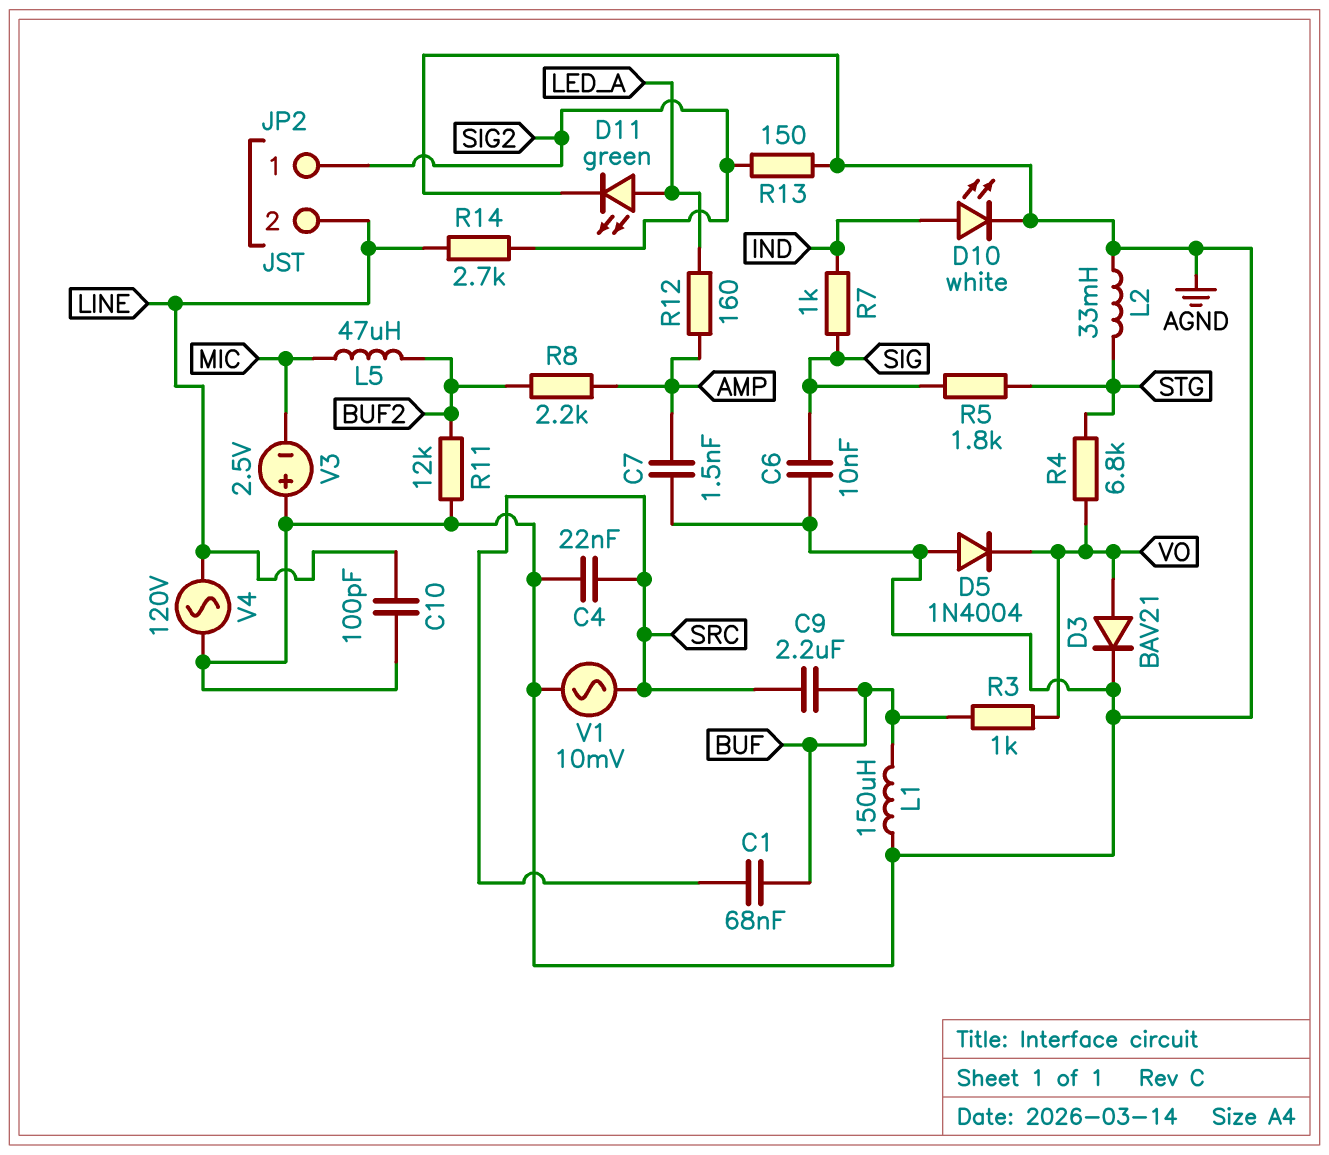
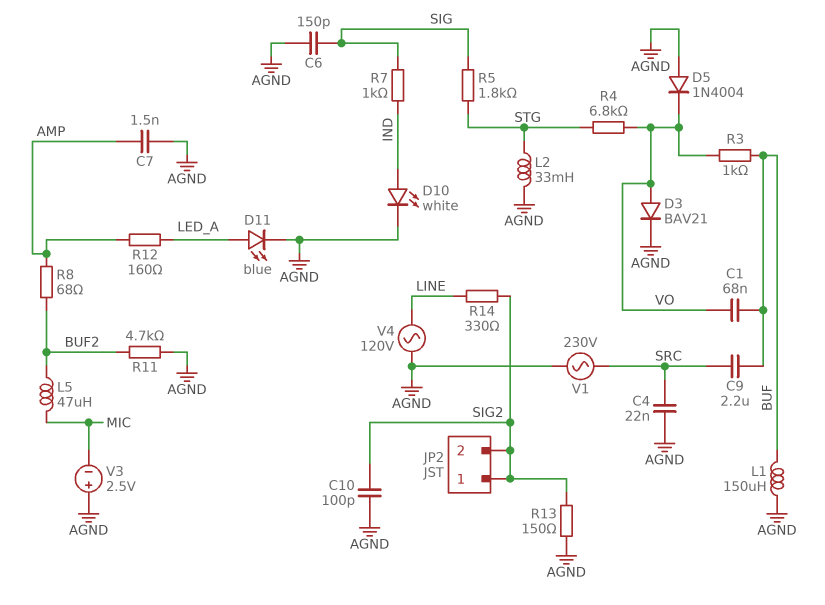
C1: 68nF (BUF, SRC) -> 68nF (BUF, VO)
C6: 10nF (AGND, SIG) -> 150pF (AGND, SIG)
C10: 100pF (AGND, LINE) -> 100pF (AGND, SIG2)
D11: LED green (A LED_A, K AGND) -> LED blue (A LED_A, K AGND)
JP2 pin 2: LINE -> SIG2
R8: 2.2k (AMP, BUF2) -> 68 (AMP, BUF2)
R11: 12k (AGND, BUF2) -> 4.7k (AGND, BUF2)
R14: 2.7k (LINE, SIG2) -> 330 (LINE, SIG2)
V1: AC 10mV (AGND, SRC) -> AC 230V (AGND, SRC)

